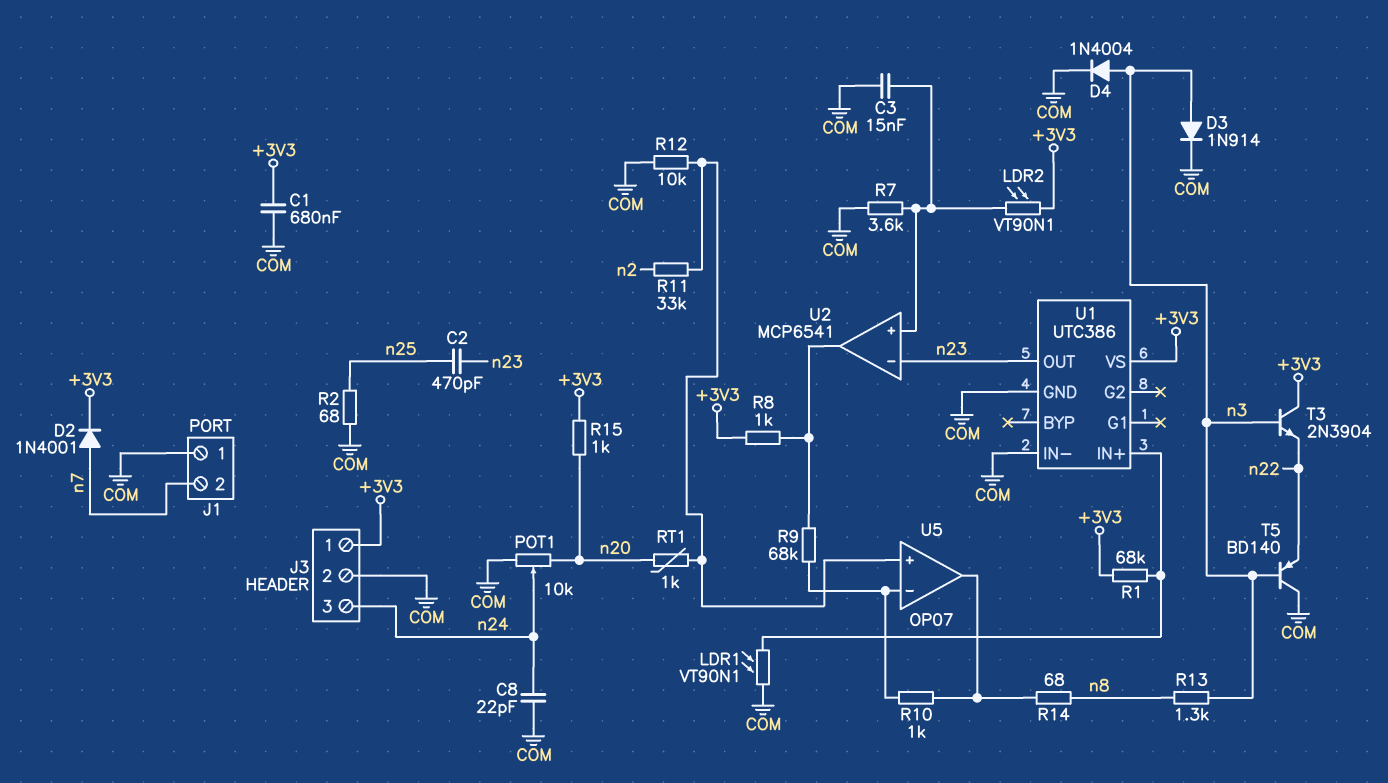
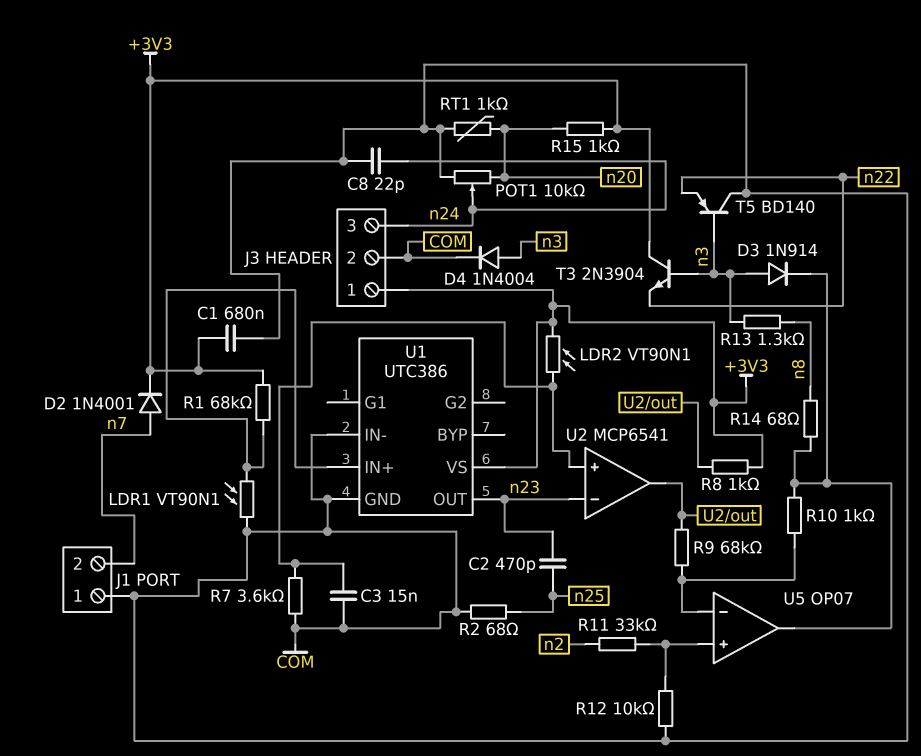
D3: diode 1N914 (A n3, K COM) -> diode 1N914 (A n3, K U5/out)
RT1: 1k (U5/in+, n20) -> 1k (COM, n20)

